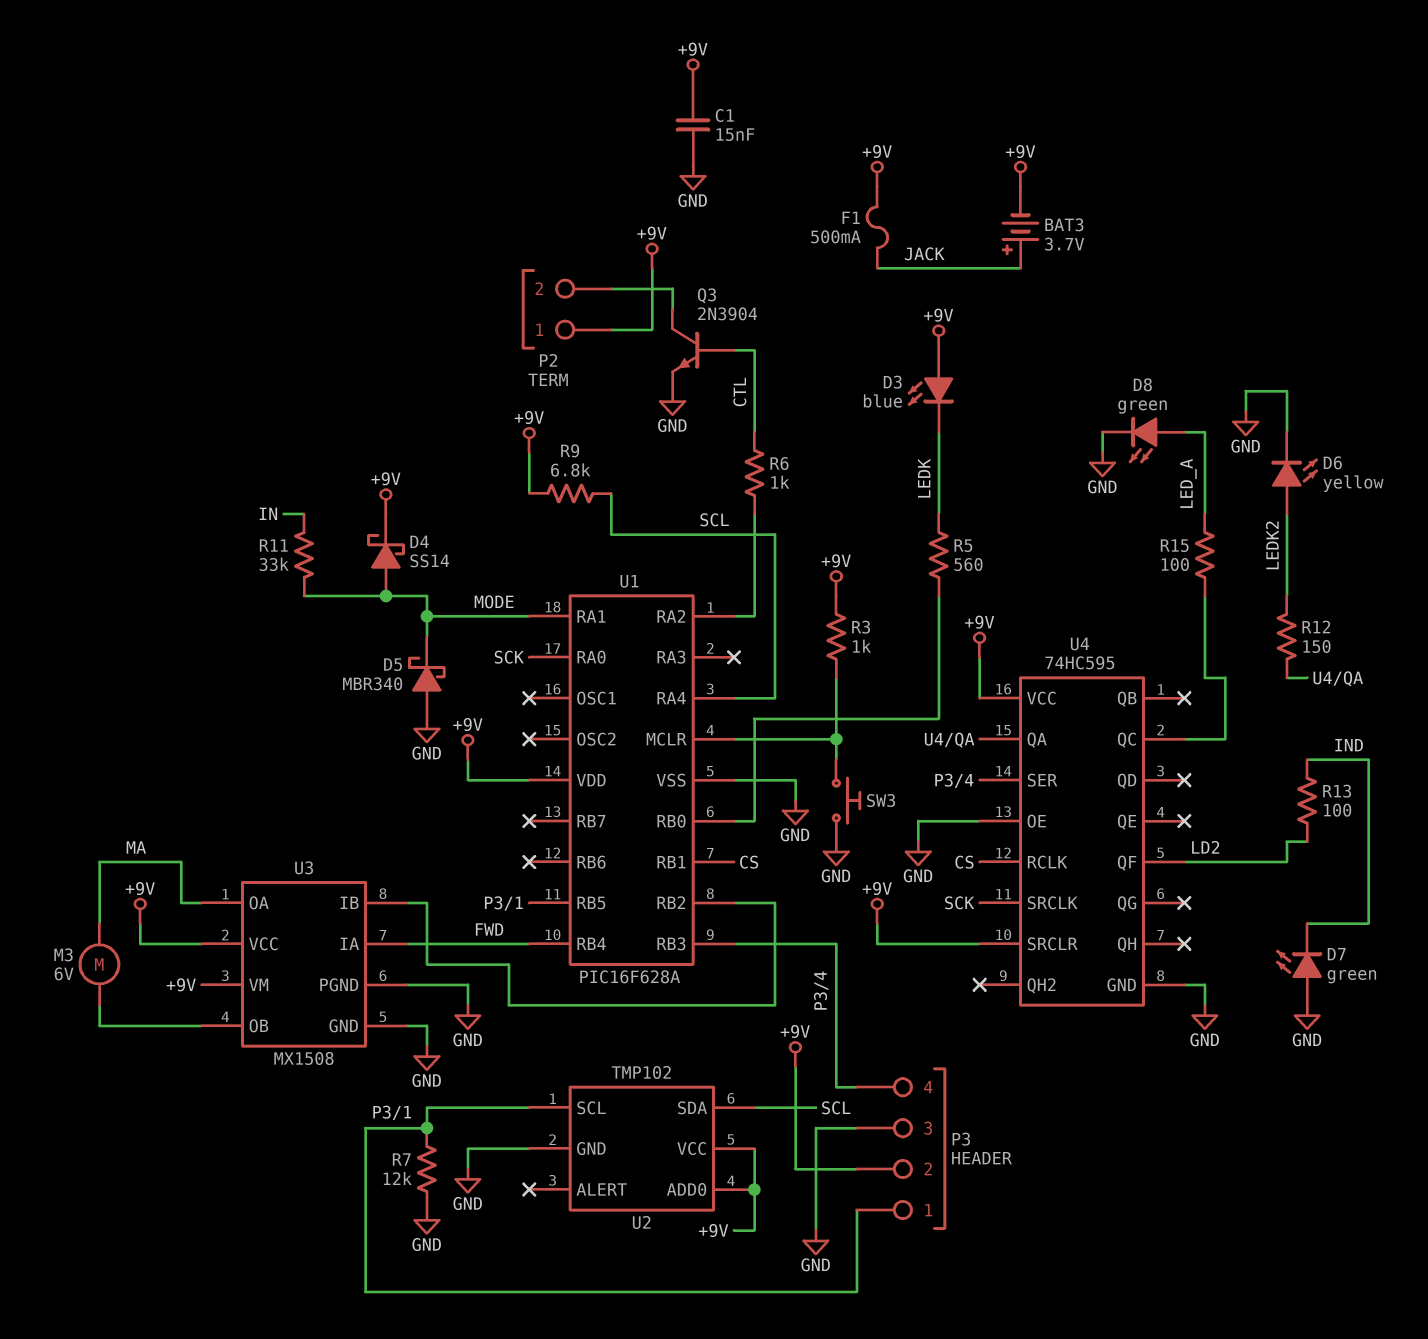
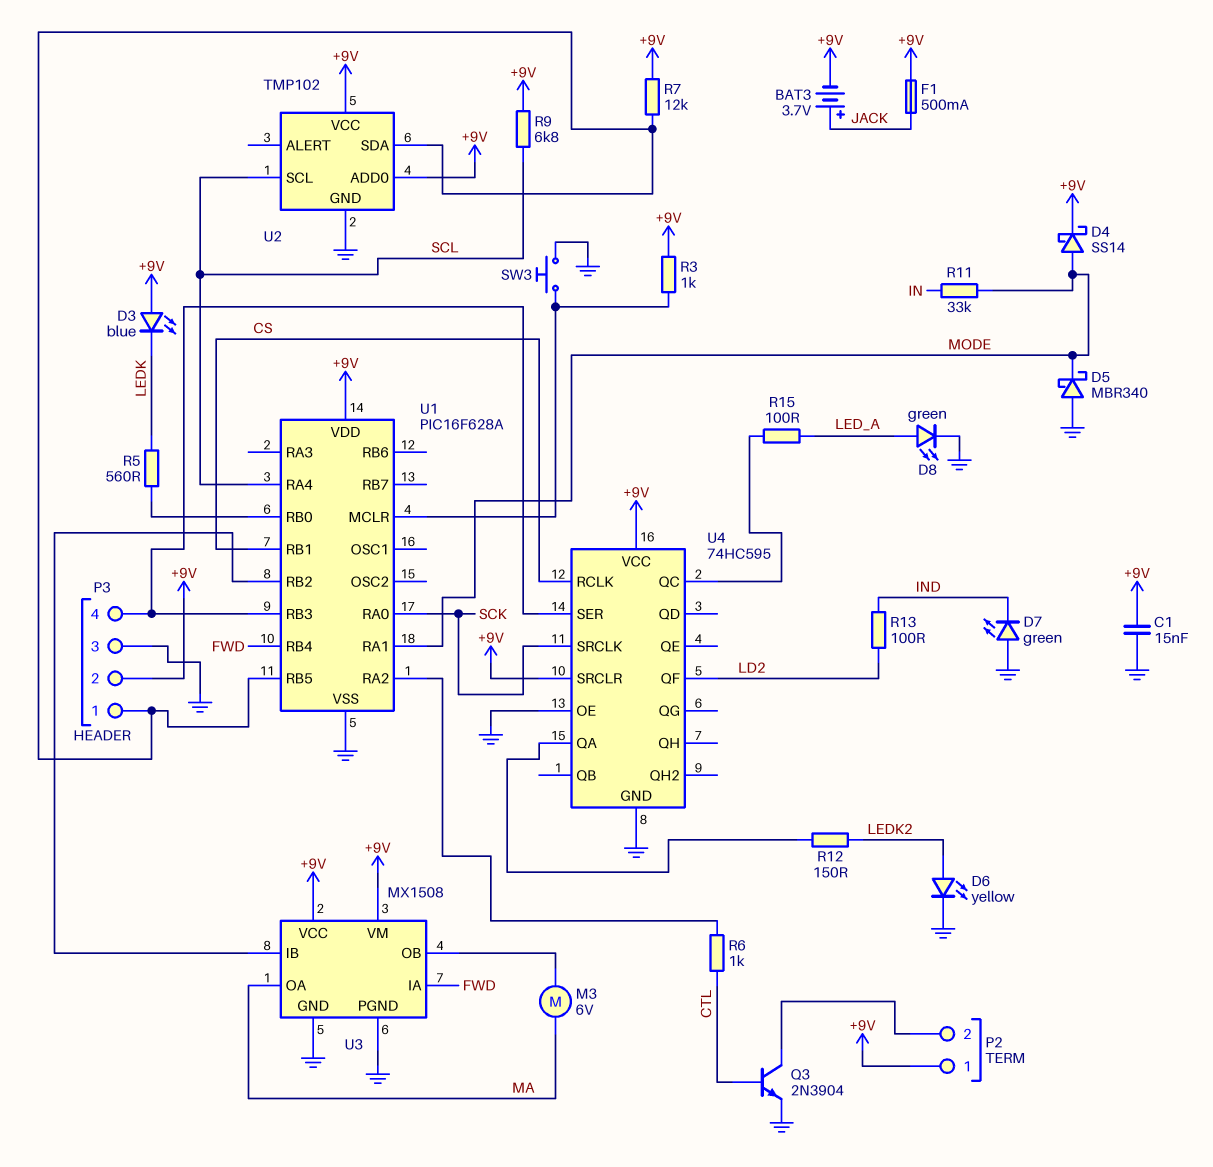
R7: 12k (GND, P3/1) -> 12k (+9V, P3/1)
U2 pin SCL: P3/1 -> SCL
U2 pin SDA: SCL -> P3/1

